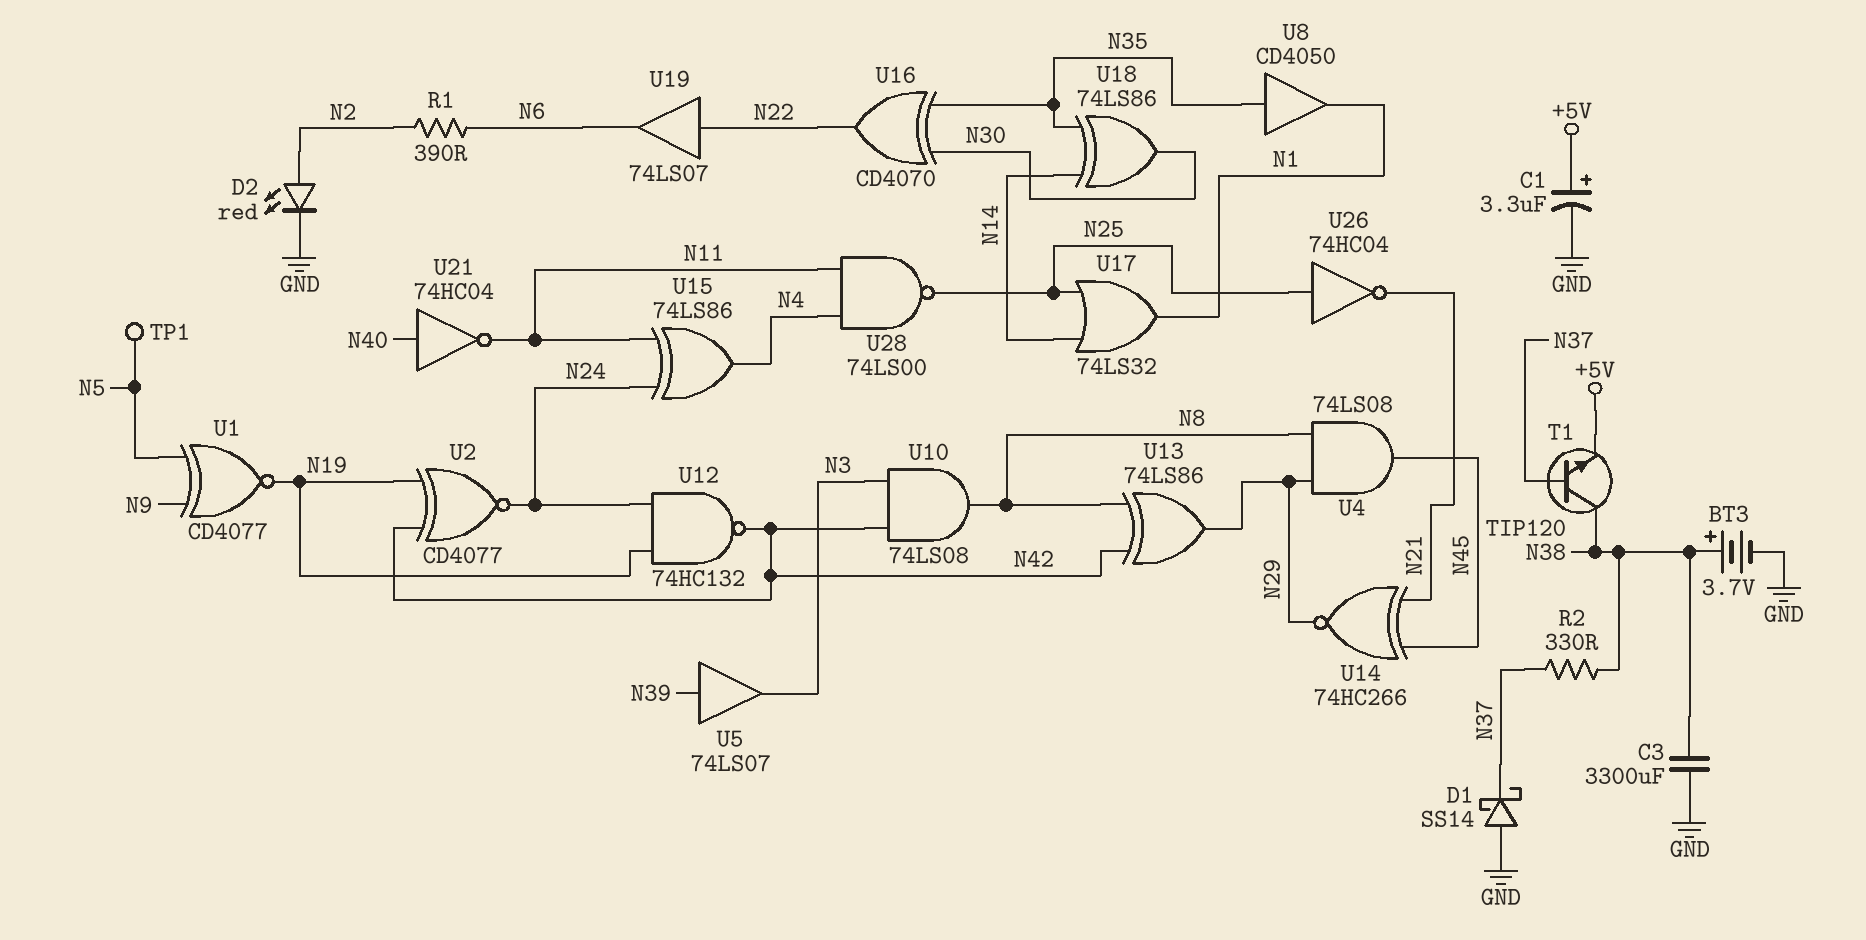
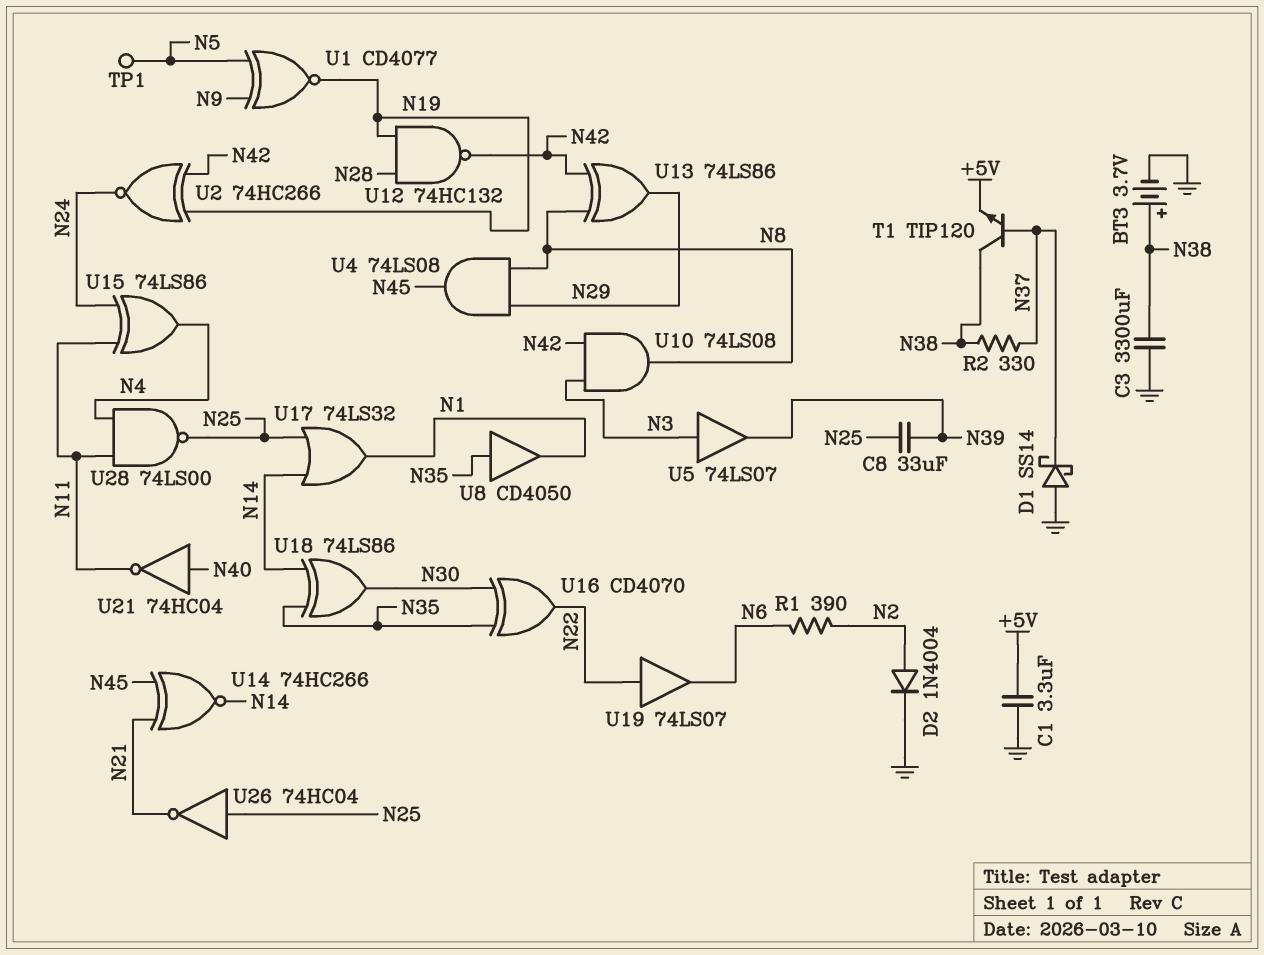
C1: 3.3uF (plus +5V, minus GND) -> 3.3uF (+5V, GND)
C8: none -> 33uF (N25, N39)
D2: LED red (A N2, K GND) -> diode 1N4004 (A N2, K GND)
U2: XNOR CD4077 (in N19, in N42, out N24) -> XNOR 74HC266 (in N19, in N42, out N24)
U5: buffer 74LS07 (in N39, out N3) -> buffer 74LS07 (in N3, out N39)
U12: NAND 74HC132 (in N19, in N24, out N42) -> NAND 74HC132 (in N19, in N28, out N42)
U14: XNOR 74HC266 (in N21, in N45, out N29) -> XNOR 74HC266 (in N21, in N45, out N14)

